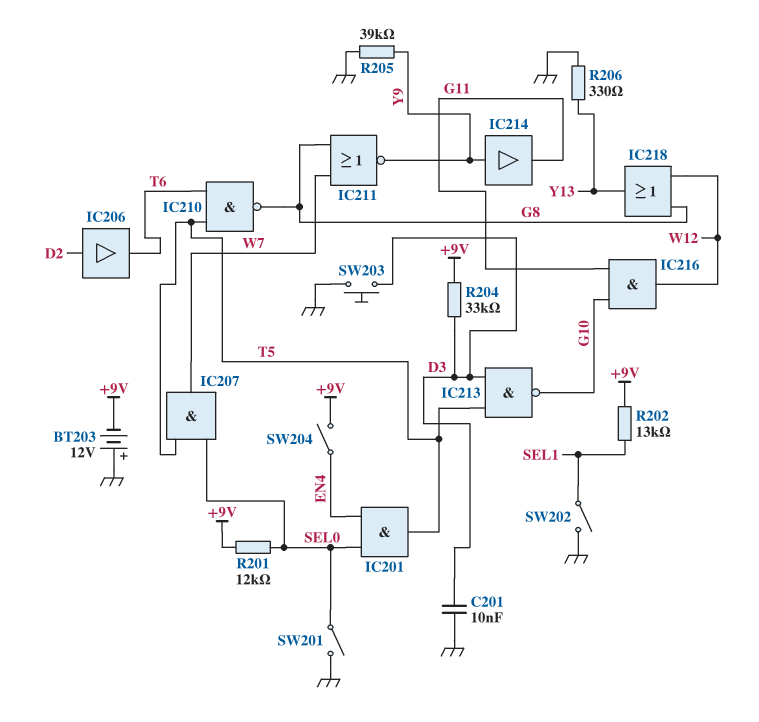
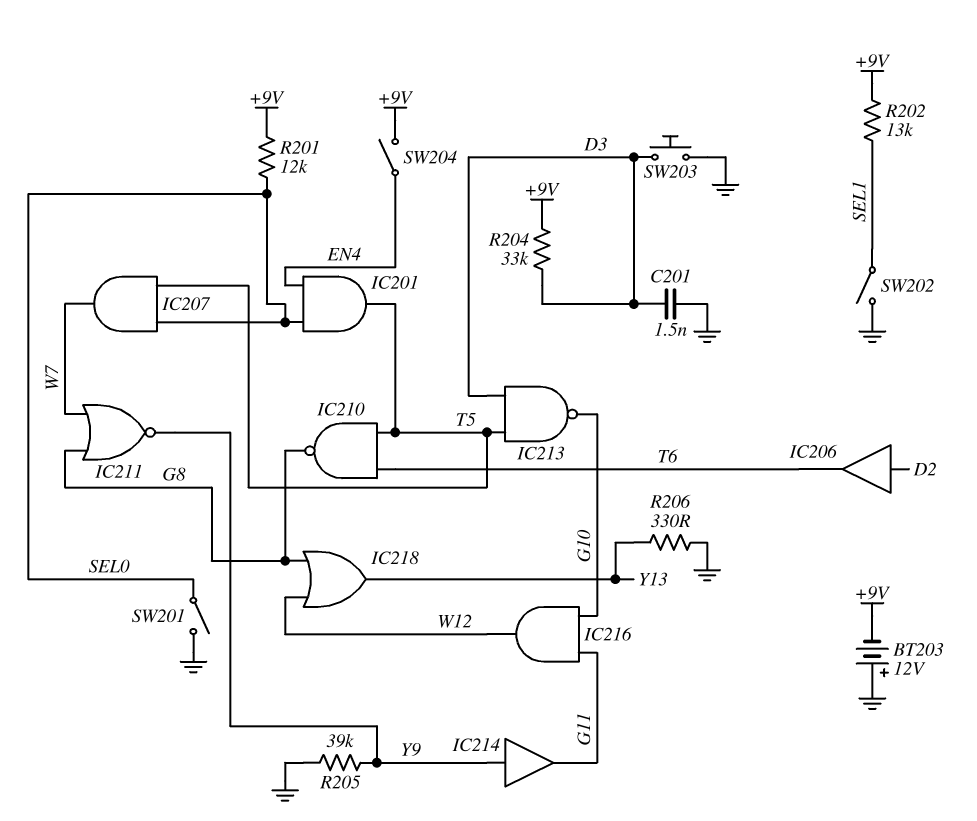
C201: 10nF (D3, GND) -> 1.5nF (D3, GND)

